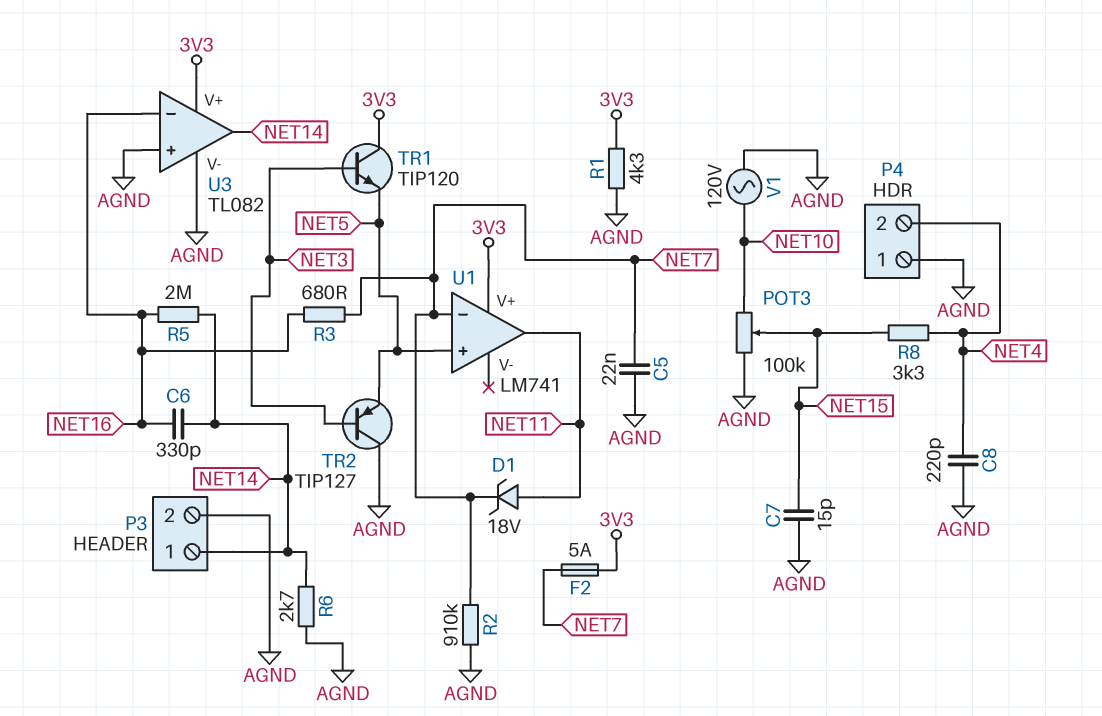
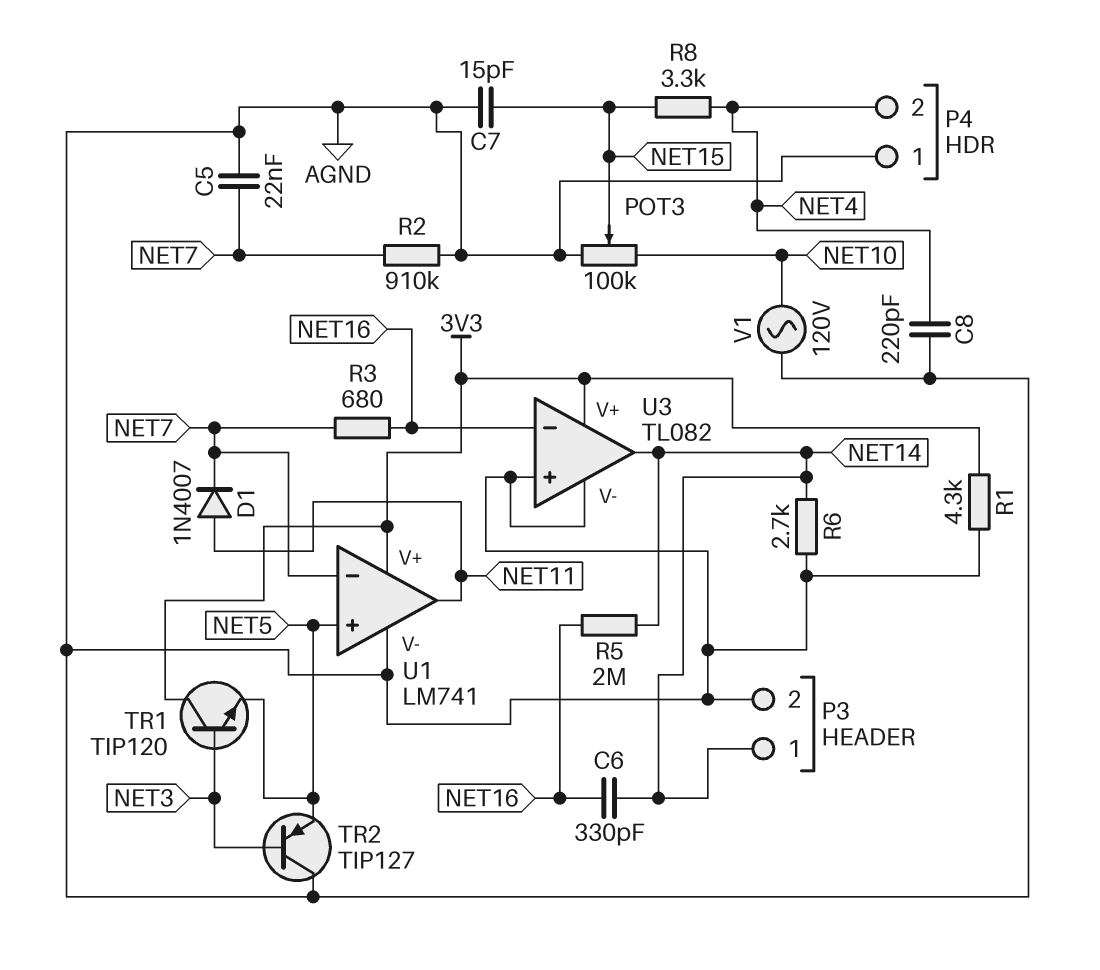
D1: zener 18V (A NET11, K NET7) -> diode 1N4007 (A NET11, K NET7)
F2: 5A (3V3, NET7) -> none
U1 pin V-: none -> AGND

